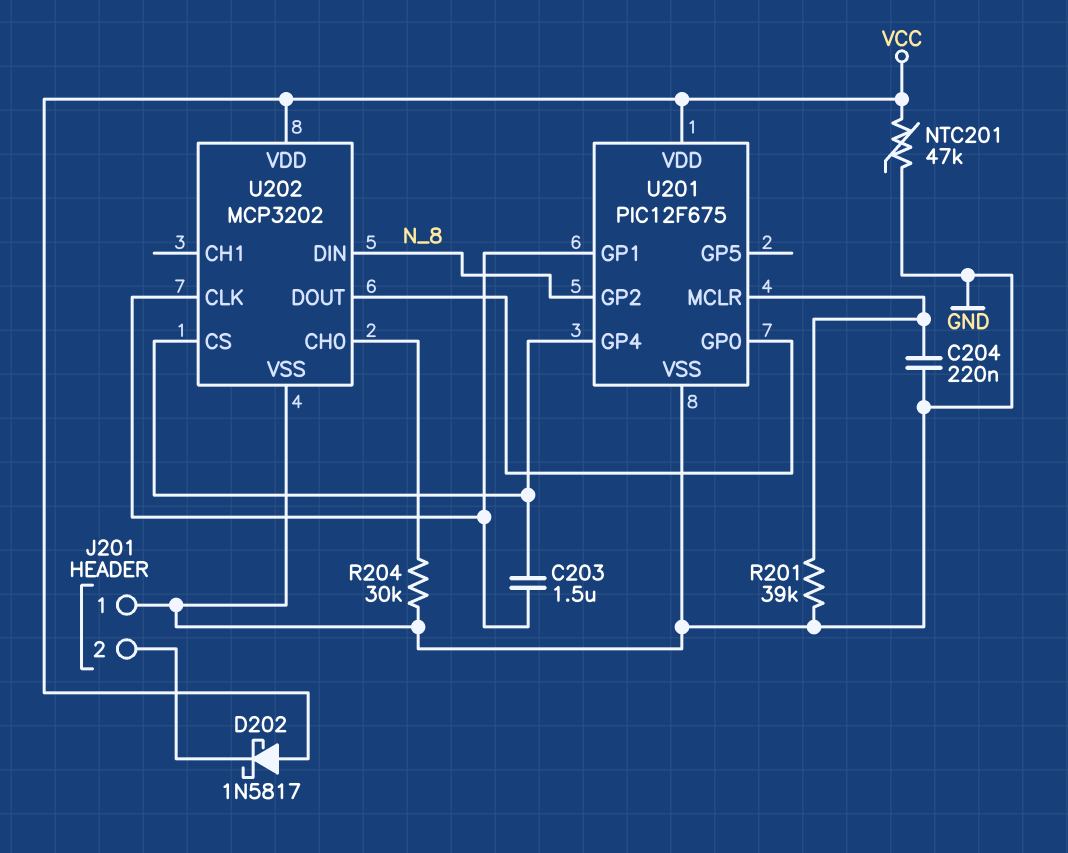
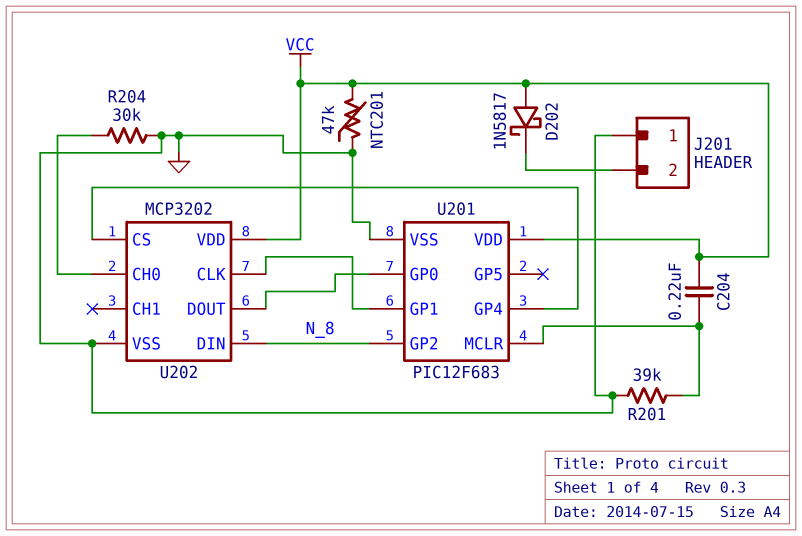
C203: 1.5uF (U201/GP1, U201/GP4) -> none
C204: 220nF (GND, U201/MCLR) -> 220nF (U201/MCLR, VCC)
U201: PIC12F675 -> PIC12F683

